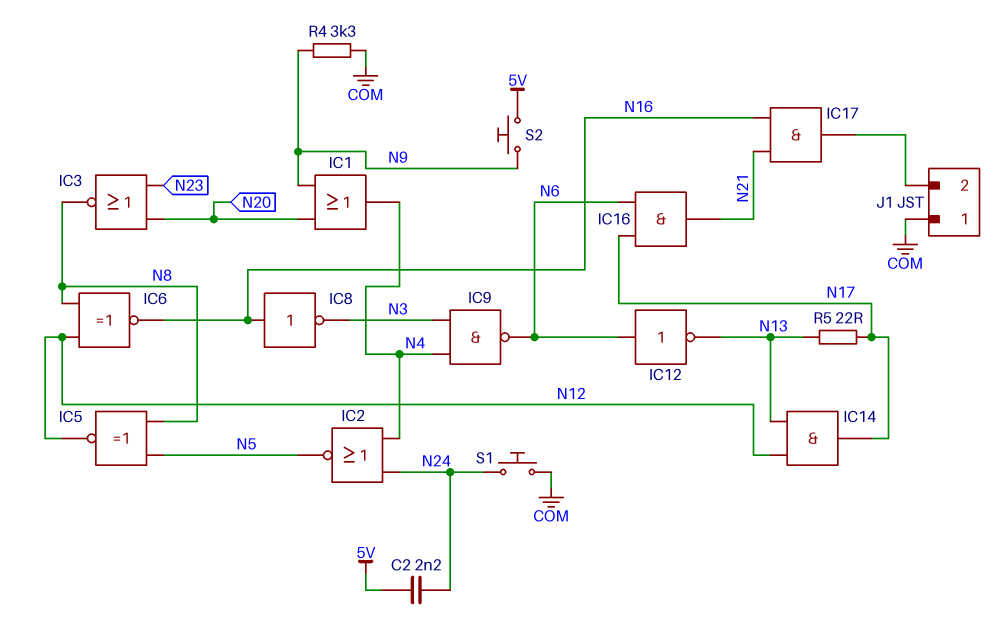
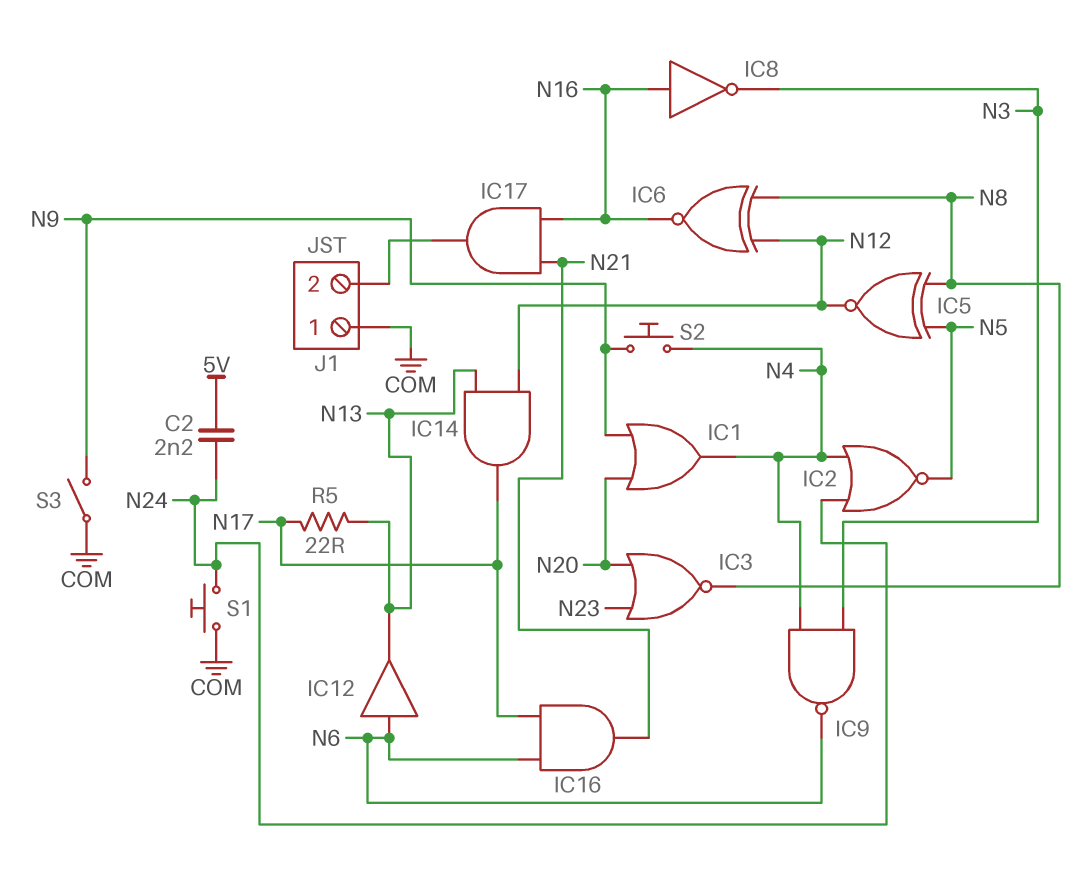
IC12: NOT (in N6, out N13) -> buffer (in N6, out N13)
R4: 3.3k (COM, N9) -> none
S2: button (5V, N9) -> button (N4, N9)
S3: none -> switch (COM, N9)

